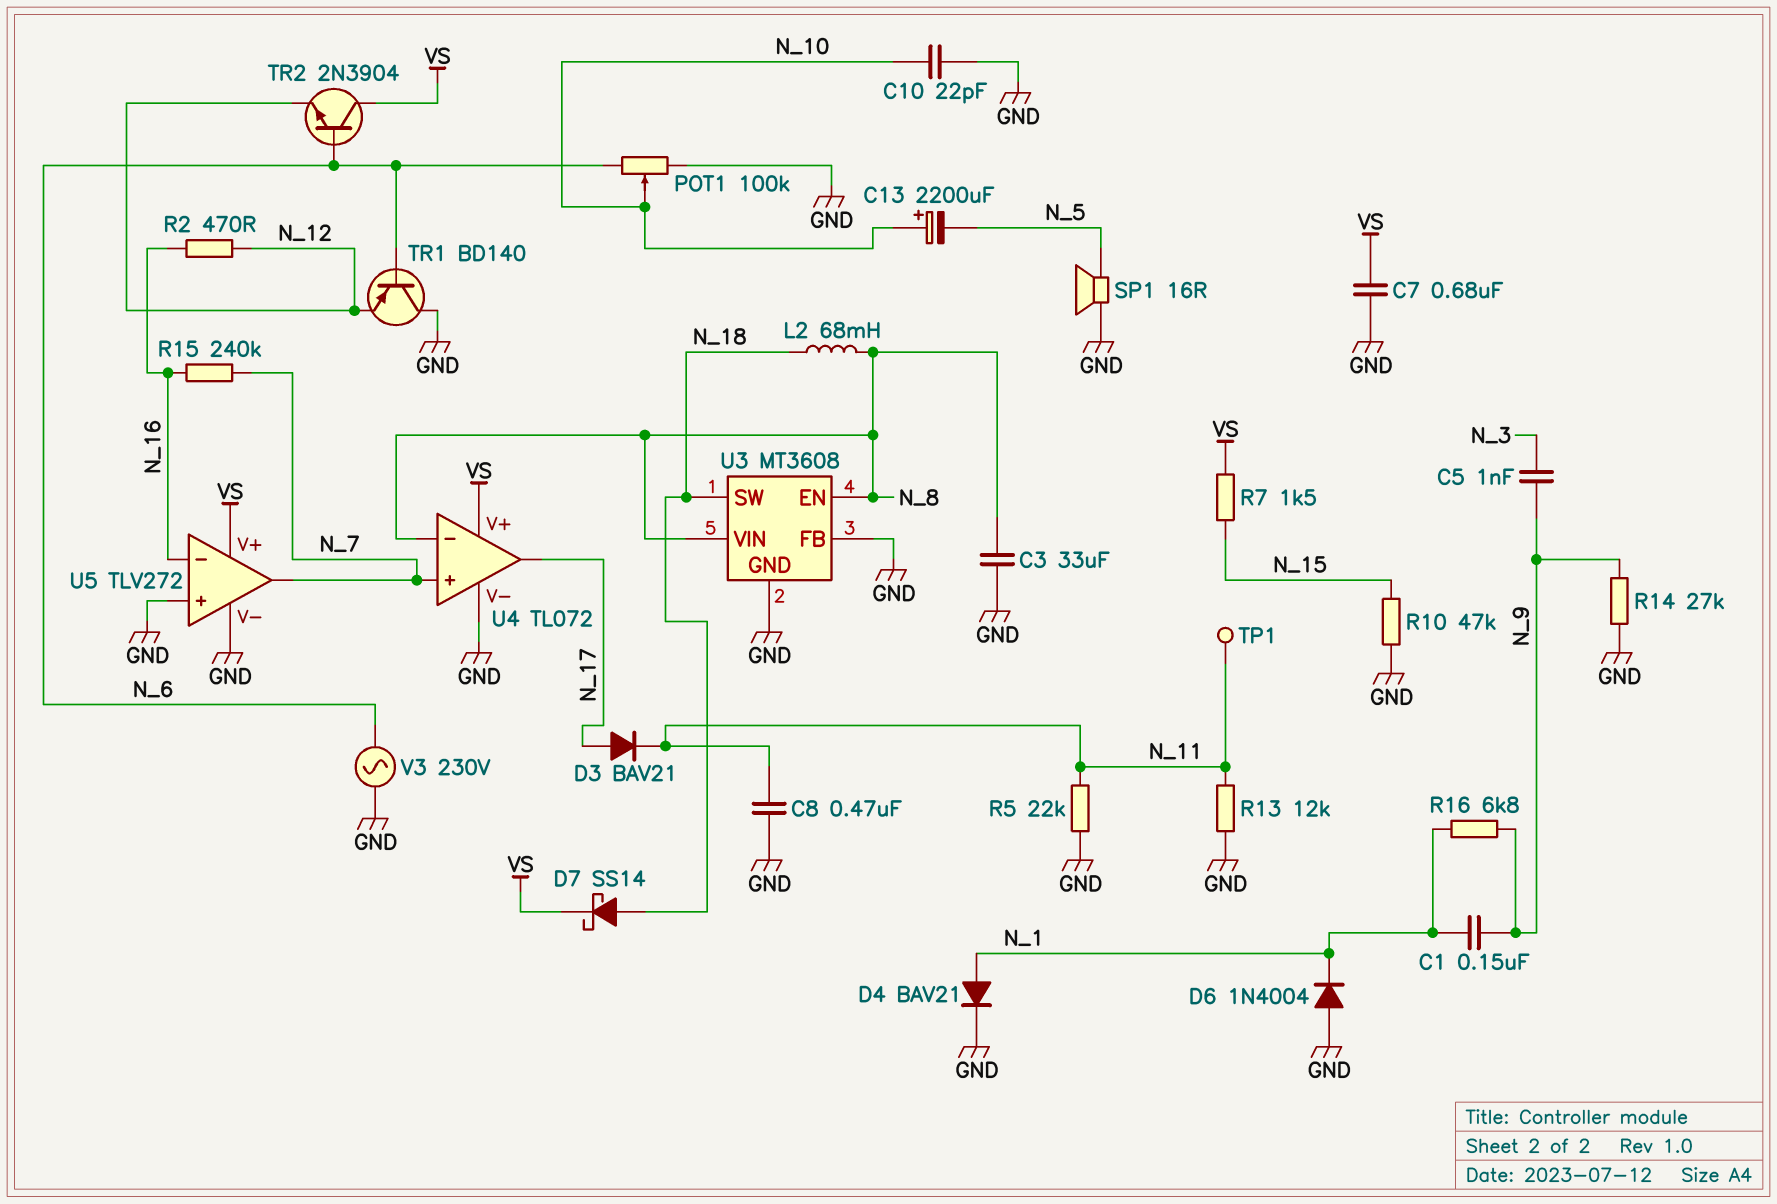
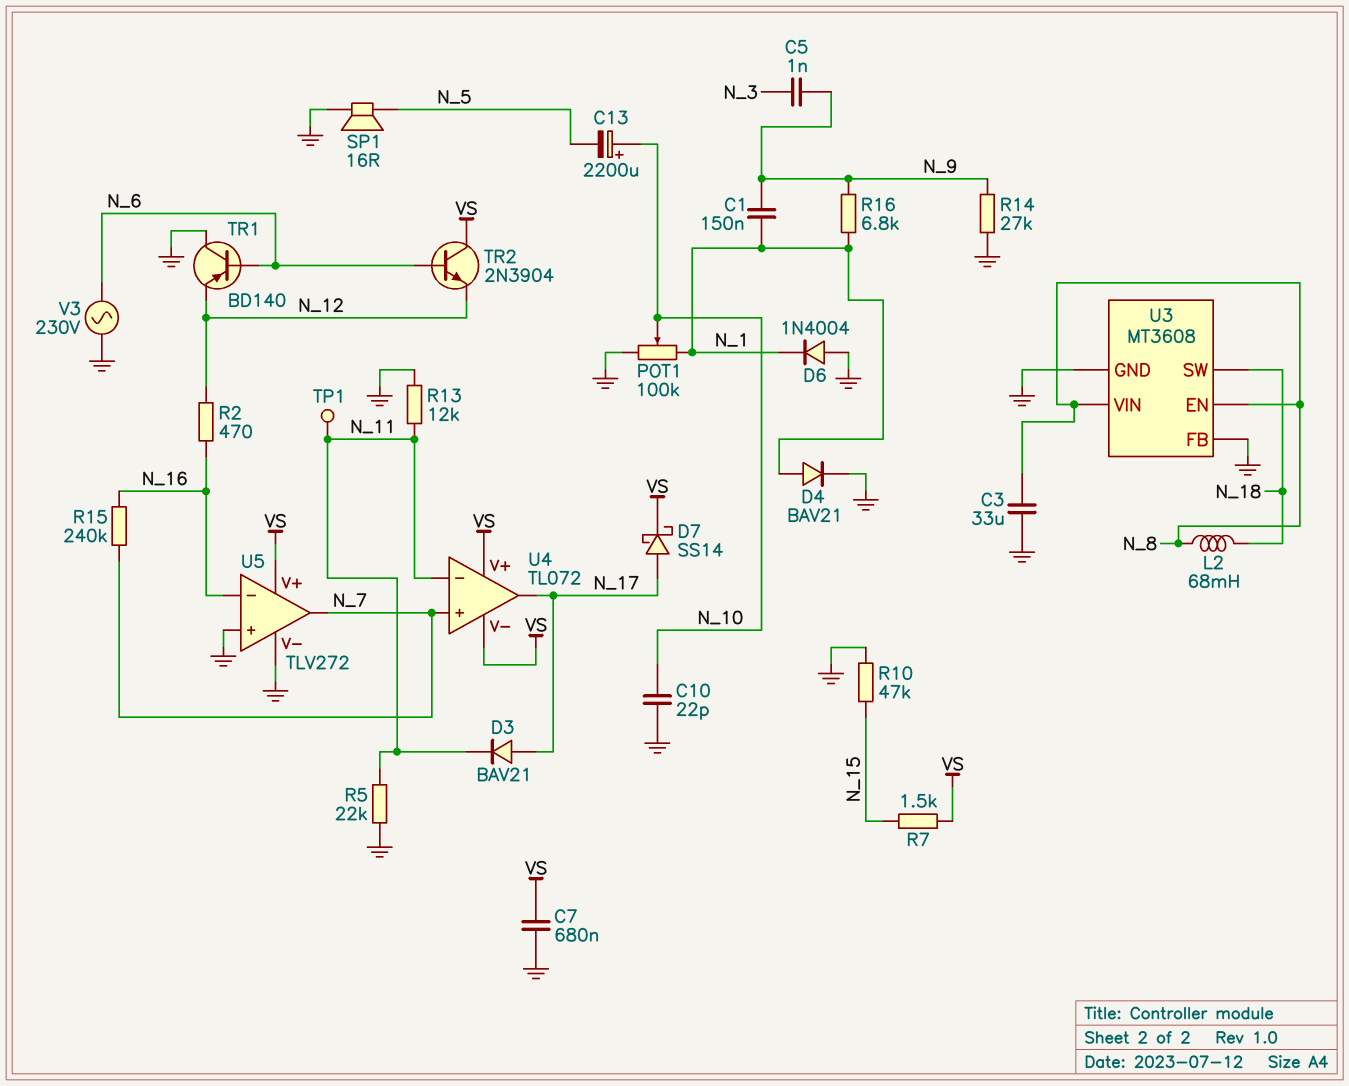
C8: 470nF (GND, N_11) -> none
D7: schottky SS14 (A N_18, K VS) -> schottky SS14 (A N_17, K VS)
POT1: 100k (GND, N_6, wiper N_10) -> 100k (GND, N_1, wiper N_10)
U4 pin V-: GND -> VS
U4 pin in-: N_8 -> N_11

